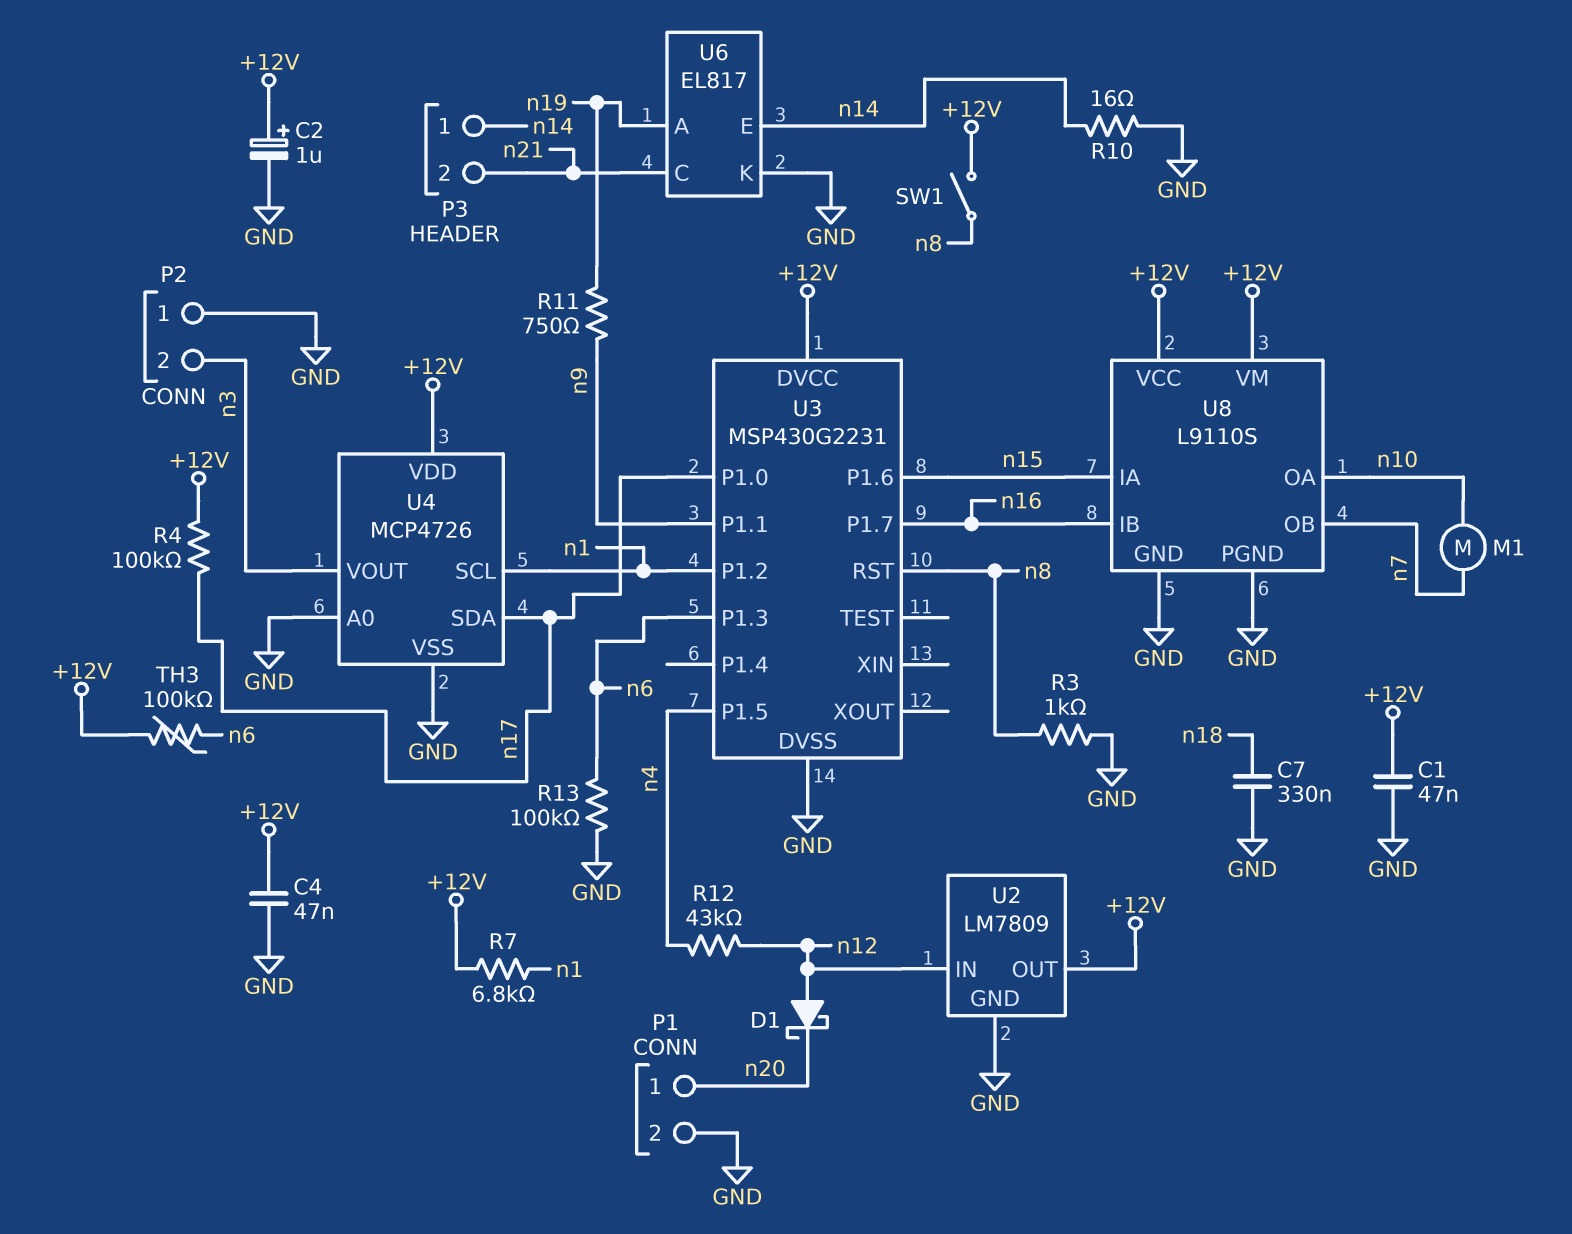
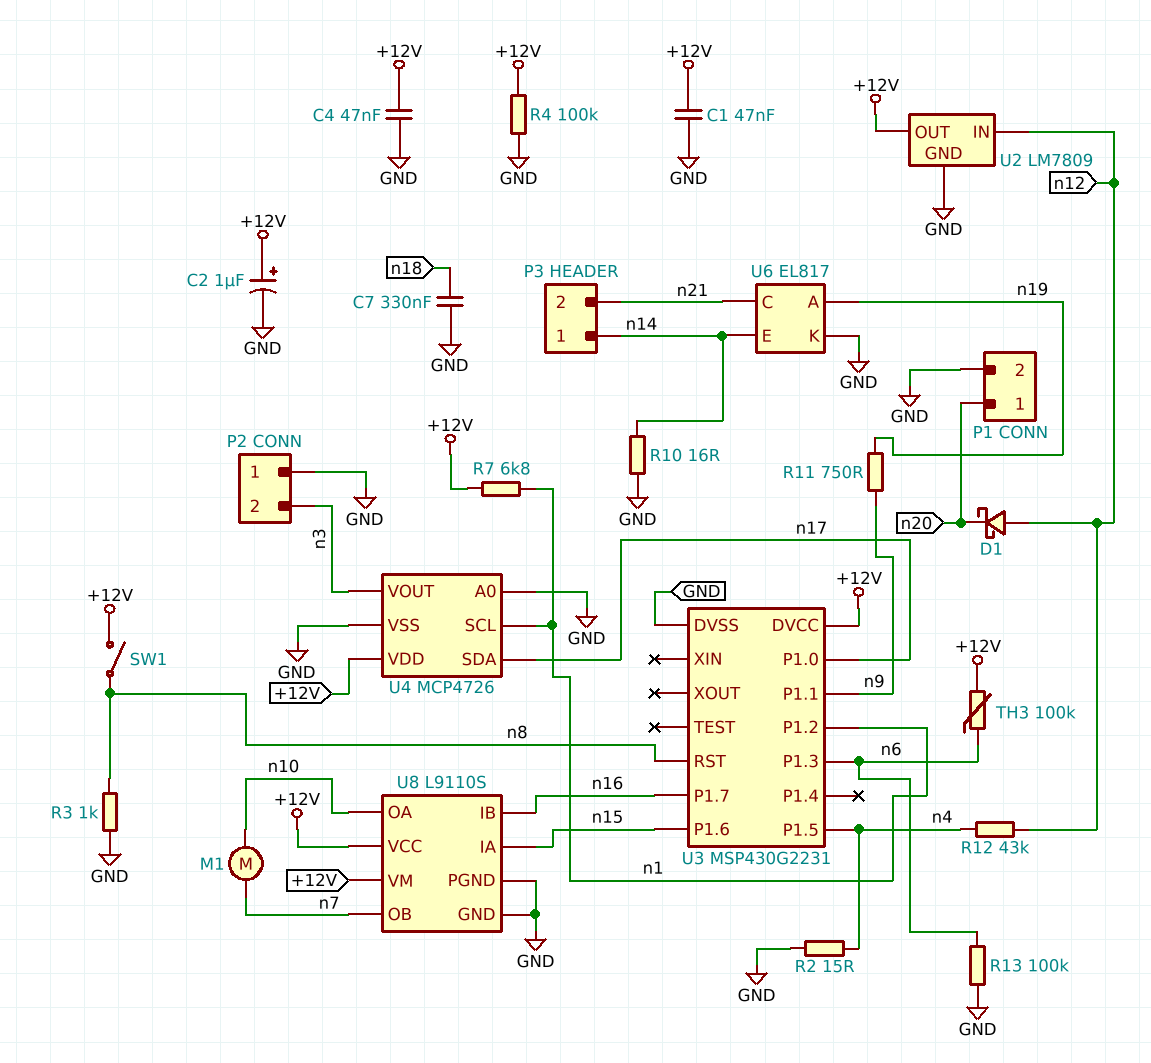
R2: none -> 15 (GND, n4)
R4: 100k (+12V, n17) -> 100k (+12V, GND)

